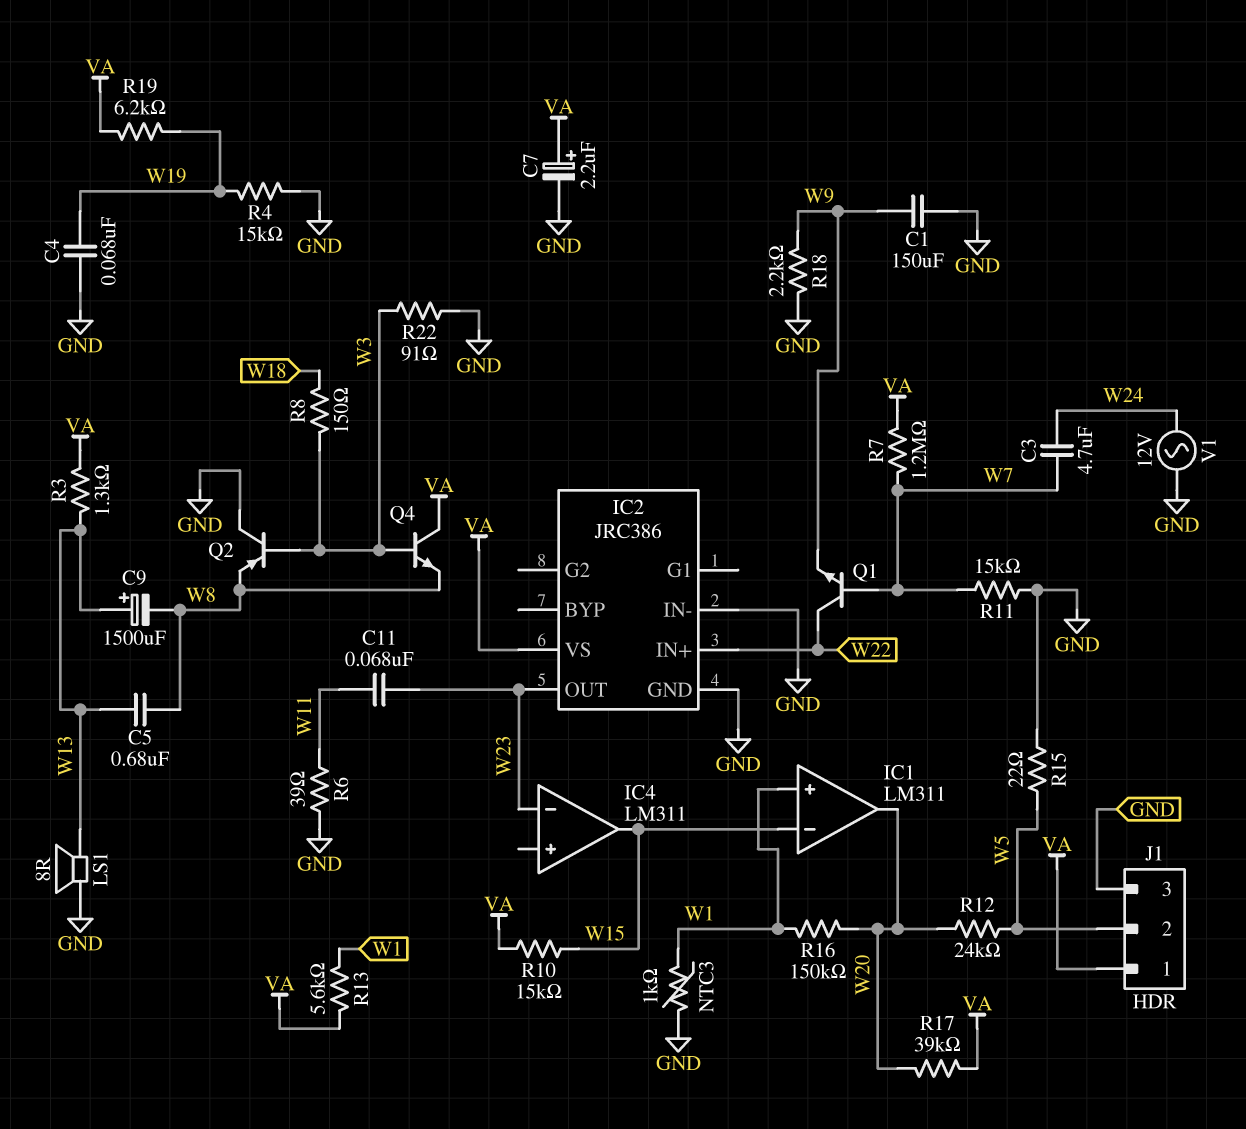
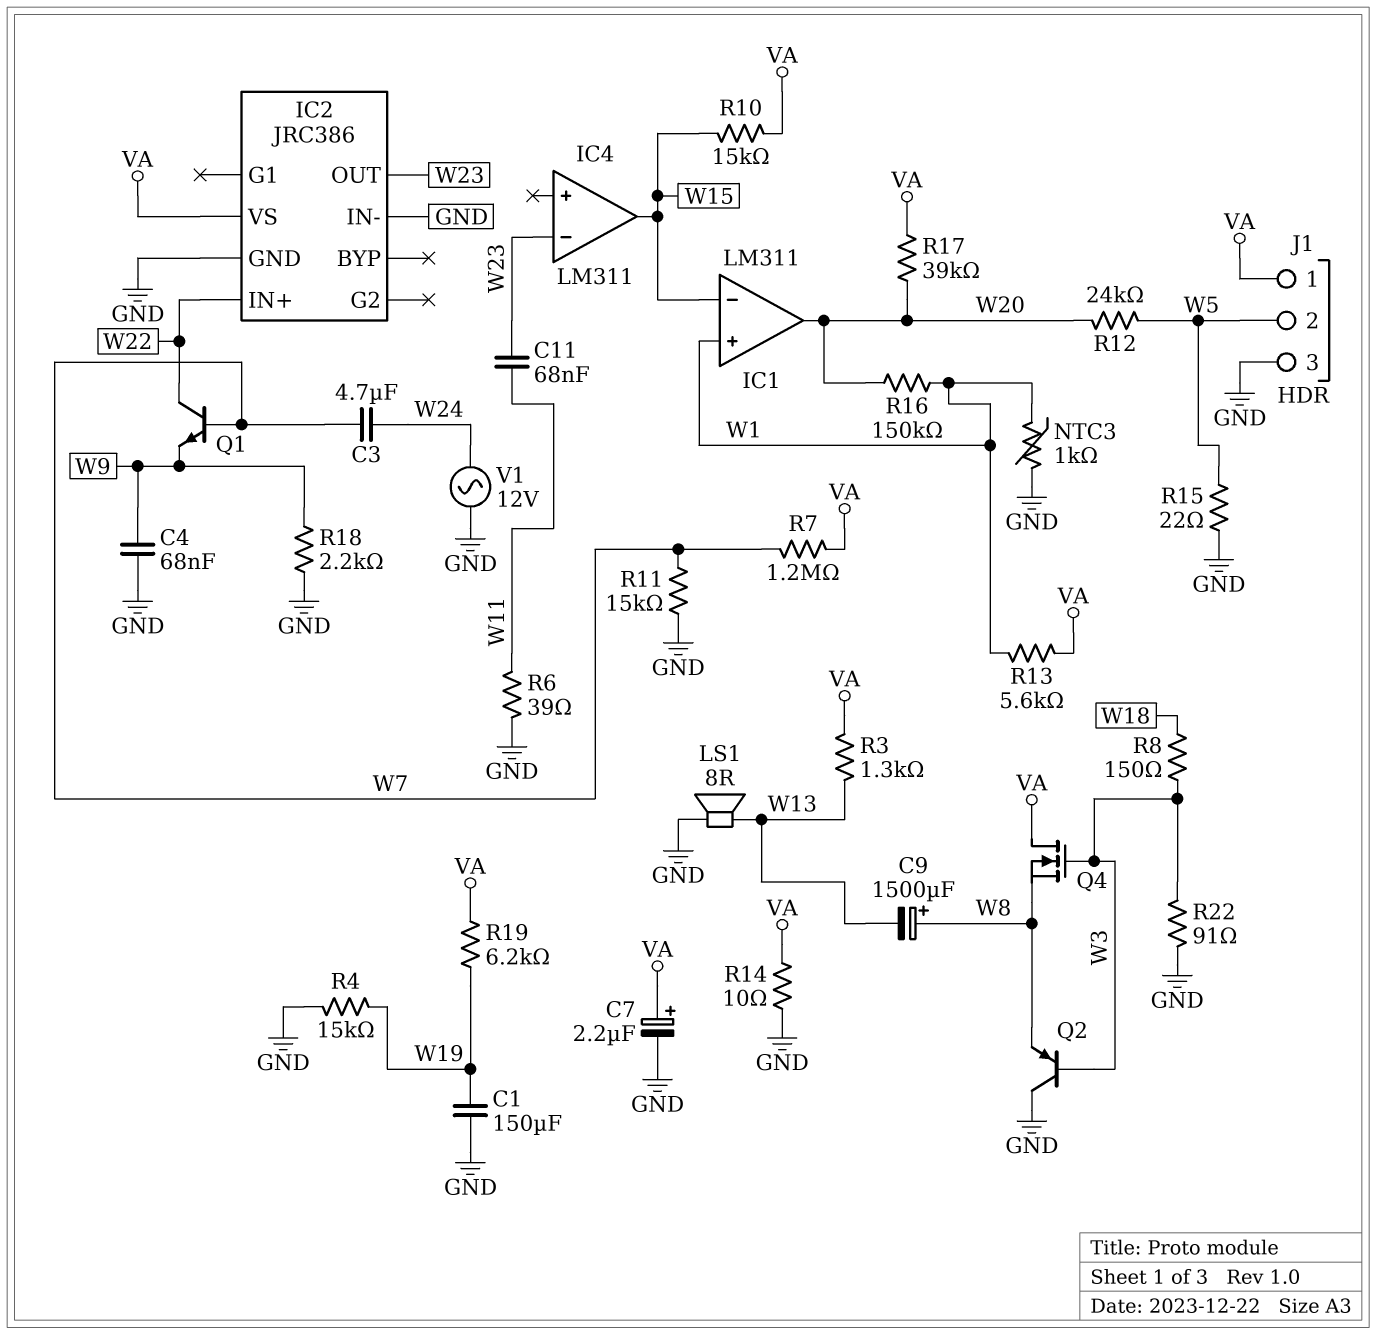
C1: 150uF (GND, W9) -> 150uF (GND, W19)
C4: 68nF (GND, W19) -> 68nF (GND, W9)
C5: 680nF (W8, W13) -> none
C9: 1500uF (plus W13, minus W8) -> 1500uF (plus W8, minus W13)
Q4: NPN (B W3, C VA, E W8) -> NMOS (G W3, D VA, S W8)
R14: none -> 10 (GND, VA)

